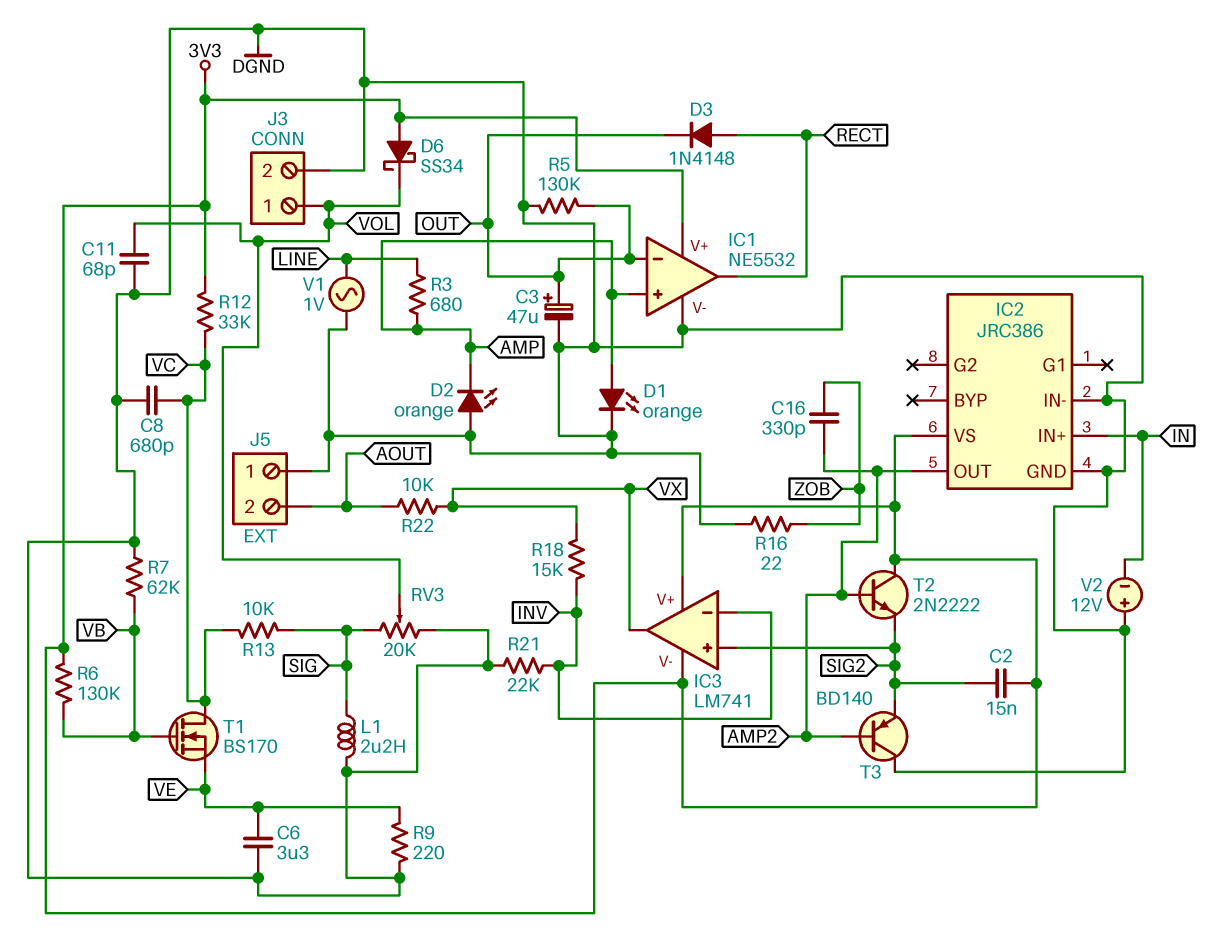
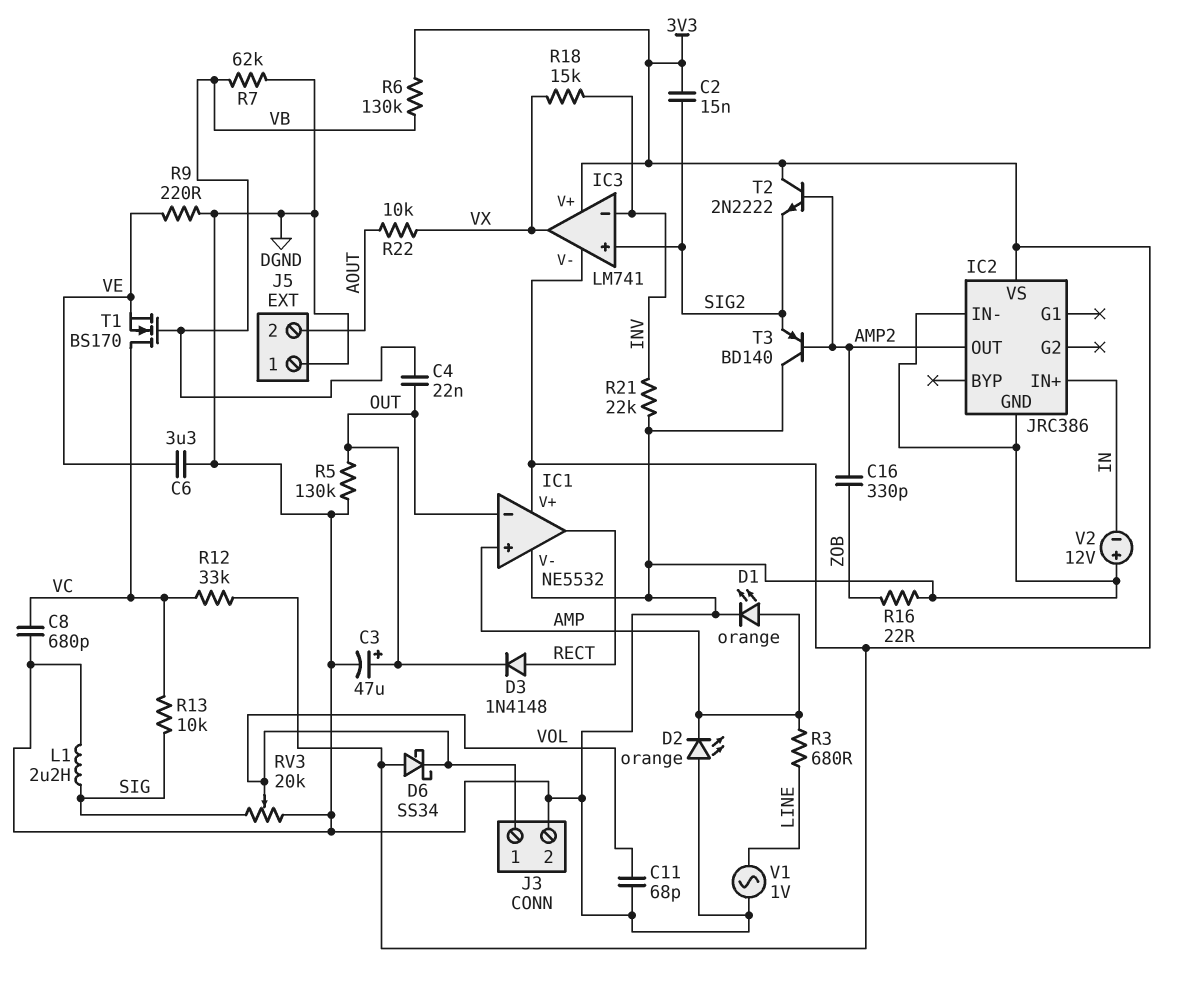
C4: none -> 22nF (OUT, VB)

